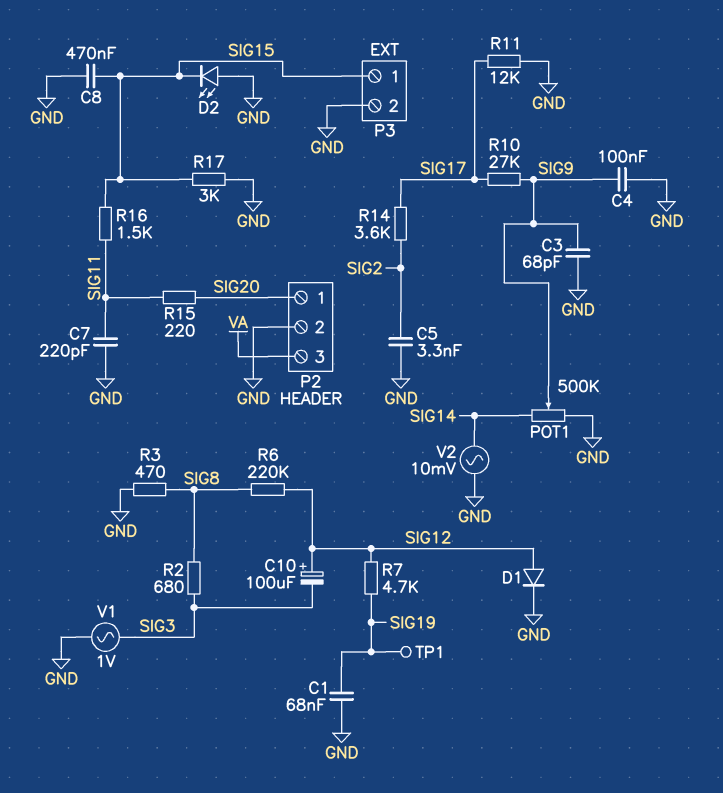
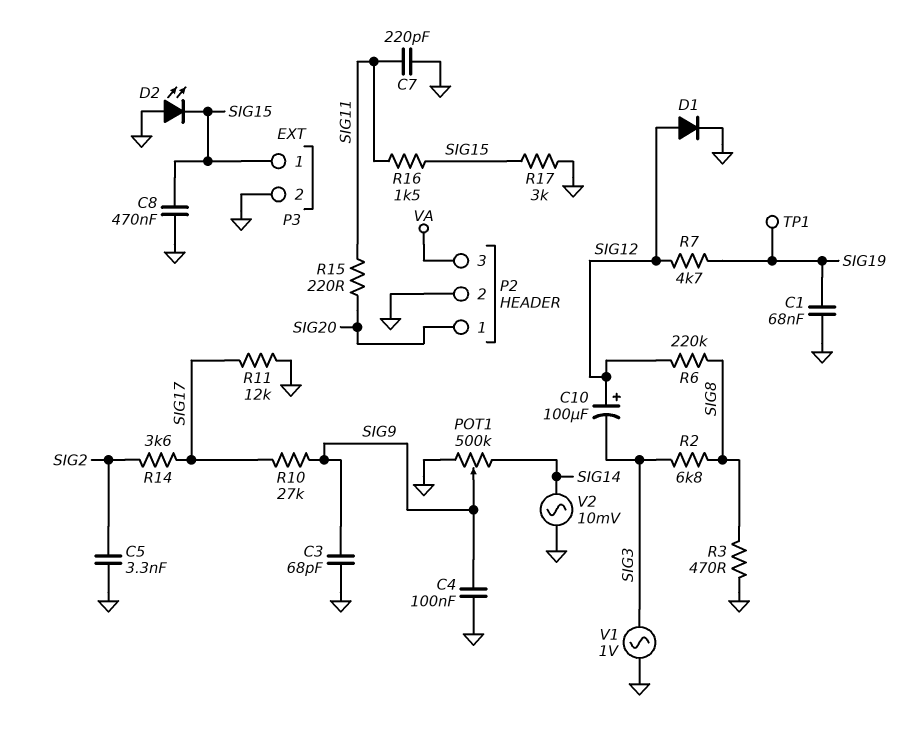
R2: 680 (SIG3, SIG8) -> 6.8k (SIG3, SIG8)

